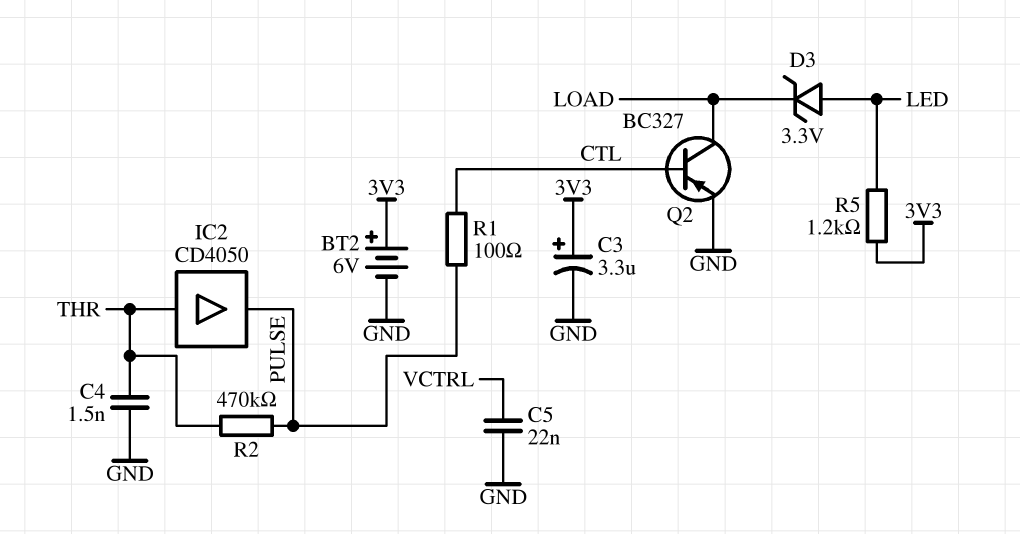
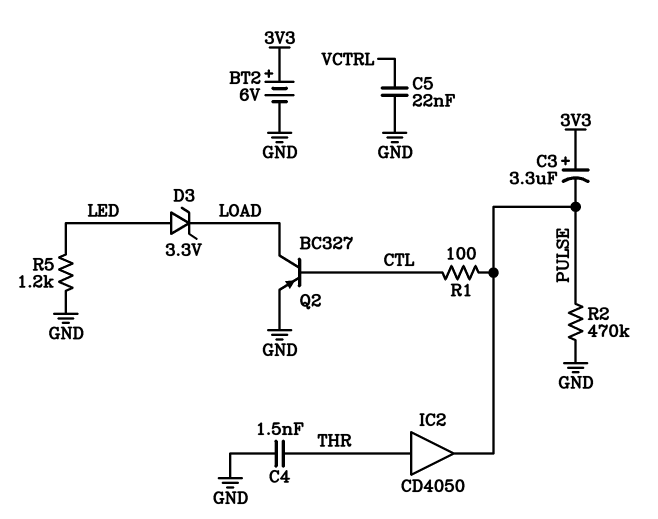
C3: 3.3uF (plus 3V3, minus GND) -> 3.3uF (plus 3V3, minus PULSE)
R2: 470k (PULSE, THR) -> 470k (GND, PULSE)
R5: 1.2k (3V3, LED) -> 1.2k (GND, LED)

